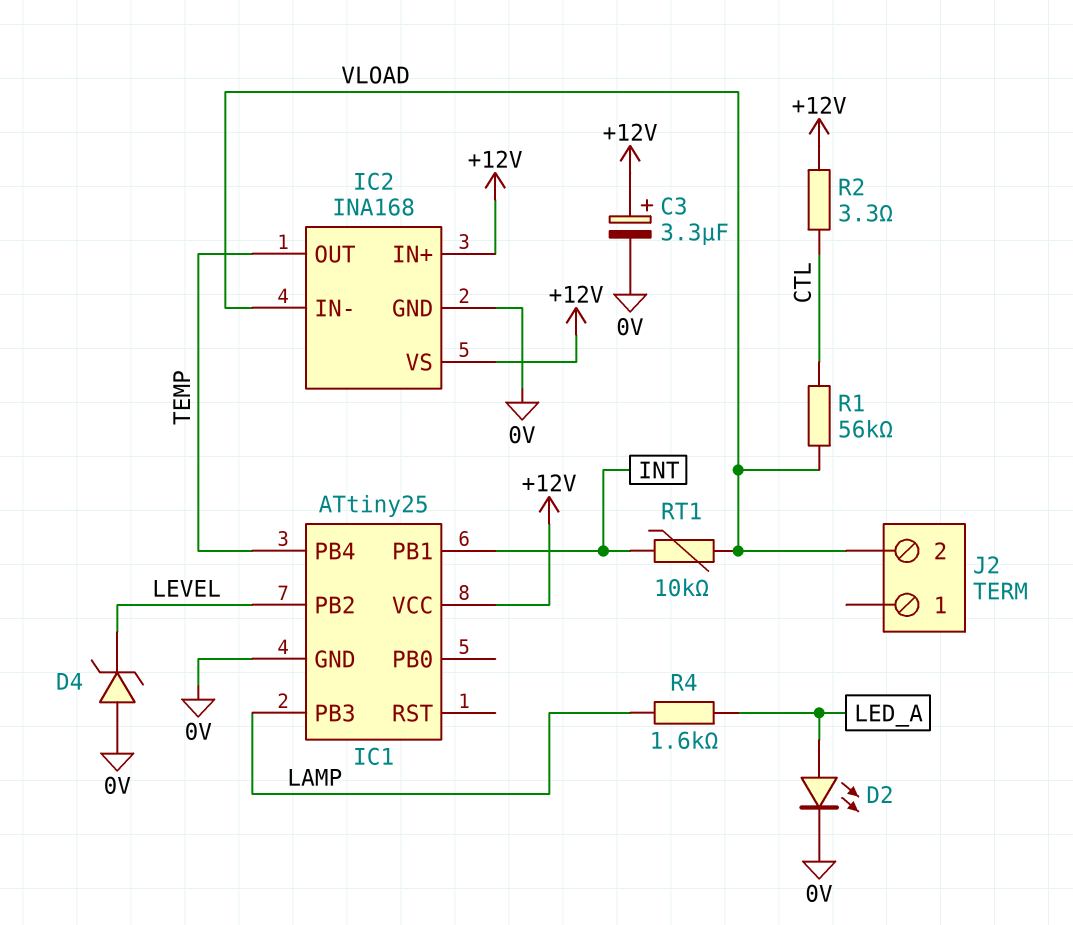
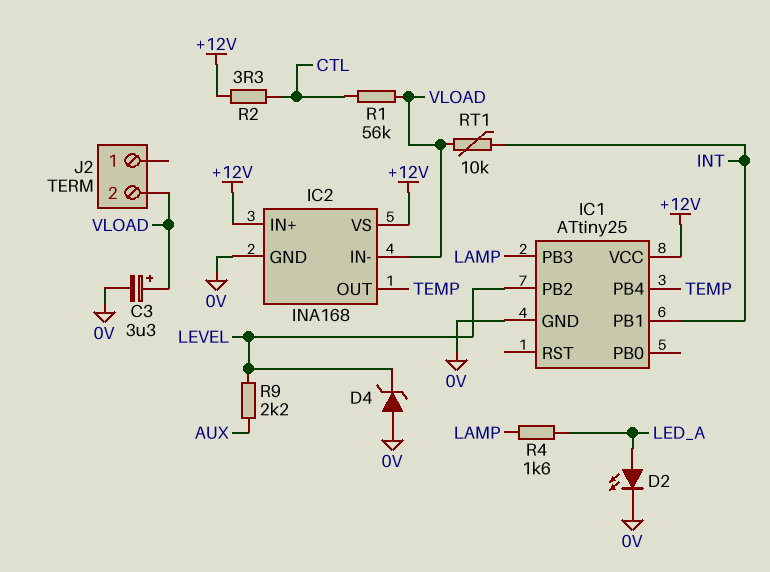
C3: 3.3uF (plus +12V, minus 0V) -> 3.3uF (plus VLOAD, minus 0V)
R9: none -> 2.2k (AUX, LEVEL)

